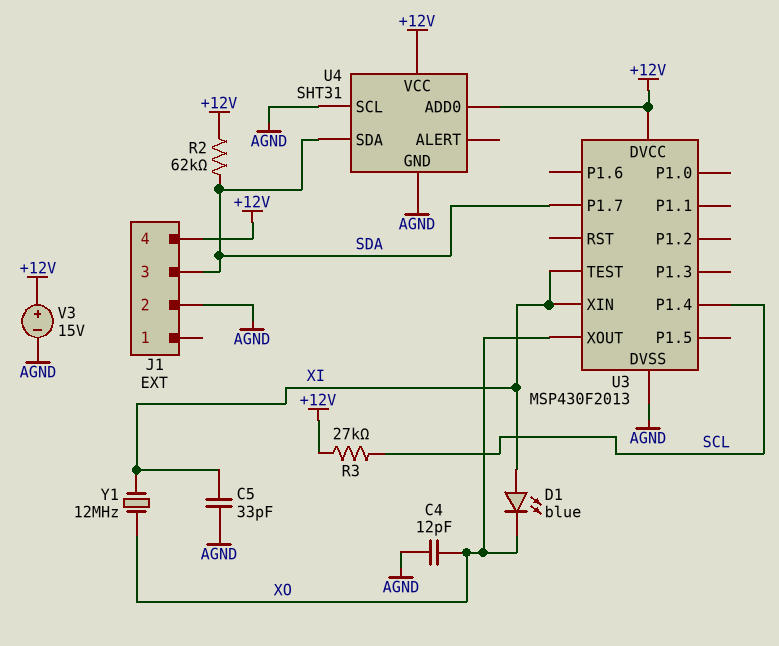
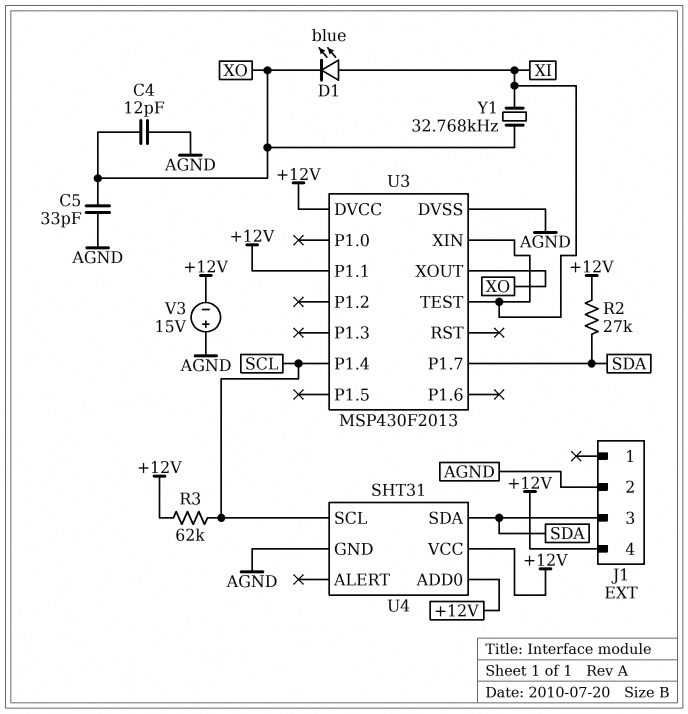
C5: 33pF (AGND, XI) -> 33pF (AGND, XO)
R2: 62k (+12V, SDA) -> 27k (+12V, SDA)
R3: 27k (+12V, SCL) -> 62k (+12V, SCL)
U3 pin P1.1: none -> +12V
U4 pin SCL: AGND -> SCL
V3: 15V (plus +12V, minus AGND) -> 15V (plus AGND, minus +12V)
Y1: 12MHz (XI, XO) -> 32.768kHz (XI, XO)

